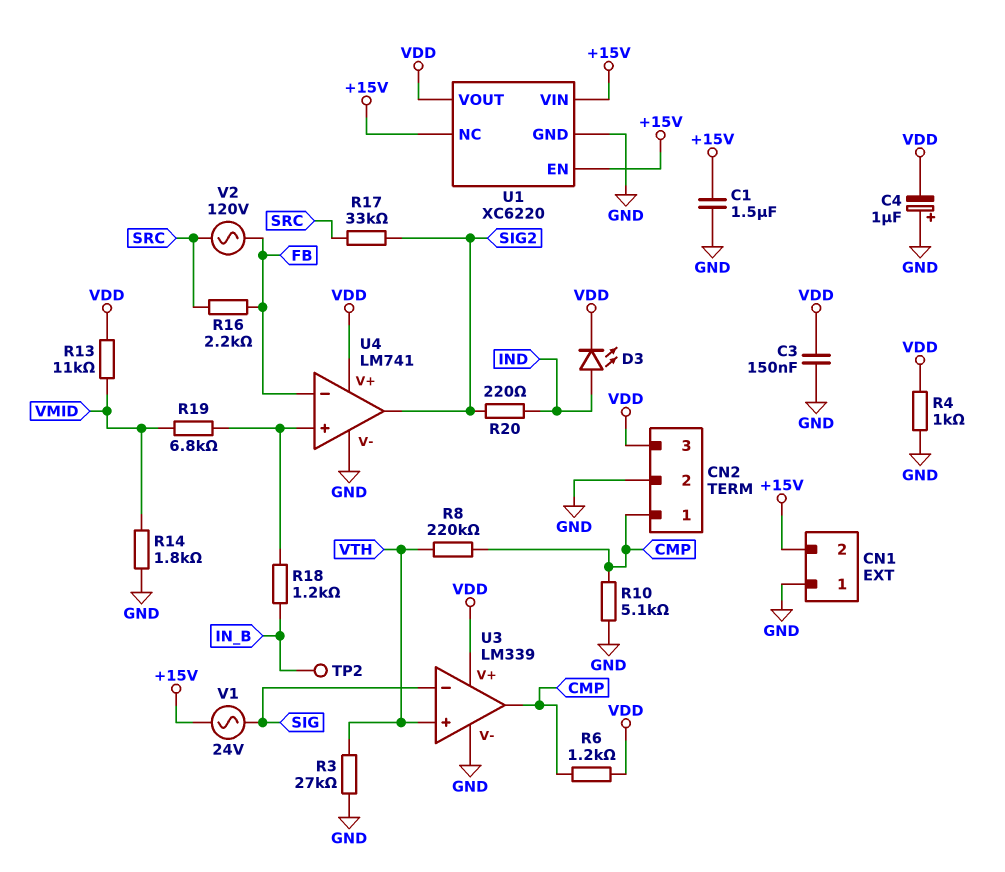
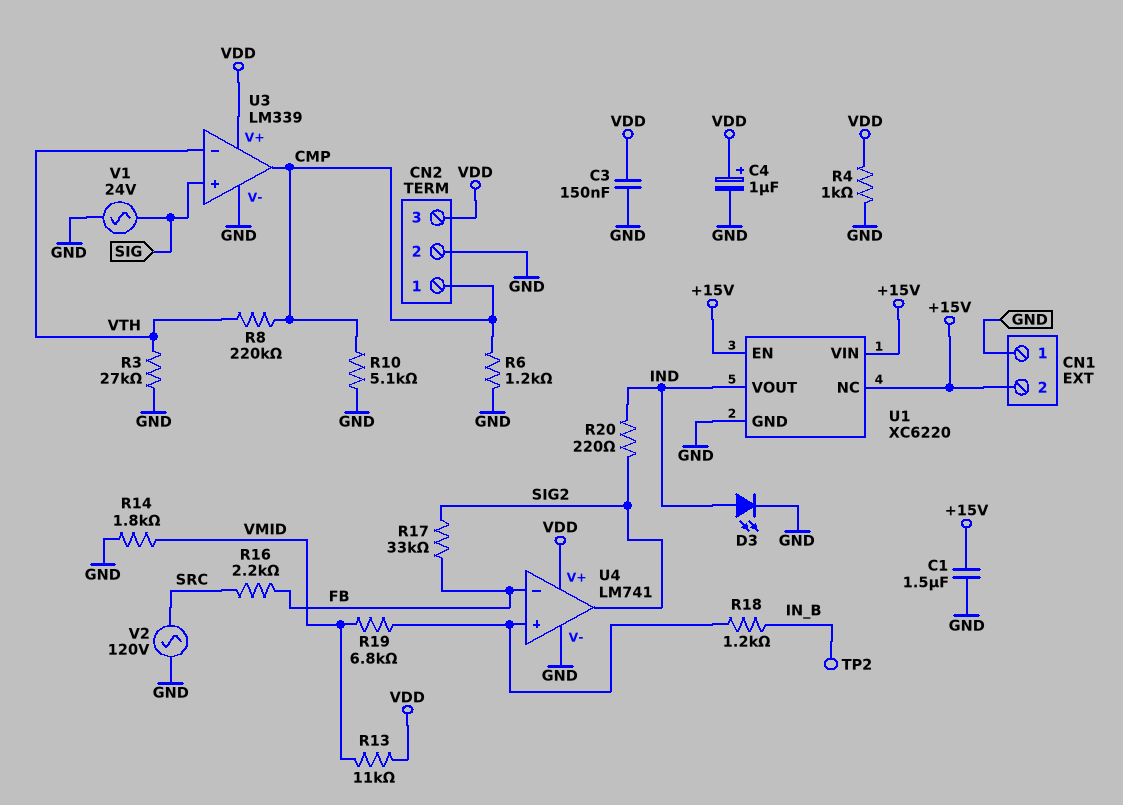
C4: 1uF (plus GND, minus VDD) -> 1uF (plus VDD, minus GND)
D3: LED (A IND, K VDD) -> LED (A IND, K GND)
R6: 1.2k (CMP, VDD) -> 1.2k (CMP, GND)
R17: 33k (SIG2, SRC) -> 33k (FB, SIG2)
U1 pin VOUT: VDD -> IND
U3 pin in+: VTH -> SIG
U3 pin in-: SIG -> VTH
V1: AC 24V (+15V, SIG) -> AC 24V (GND, SIG)
V2: AC 120V (FB, SRC) -> AC 120V (GND, SRC)

